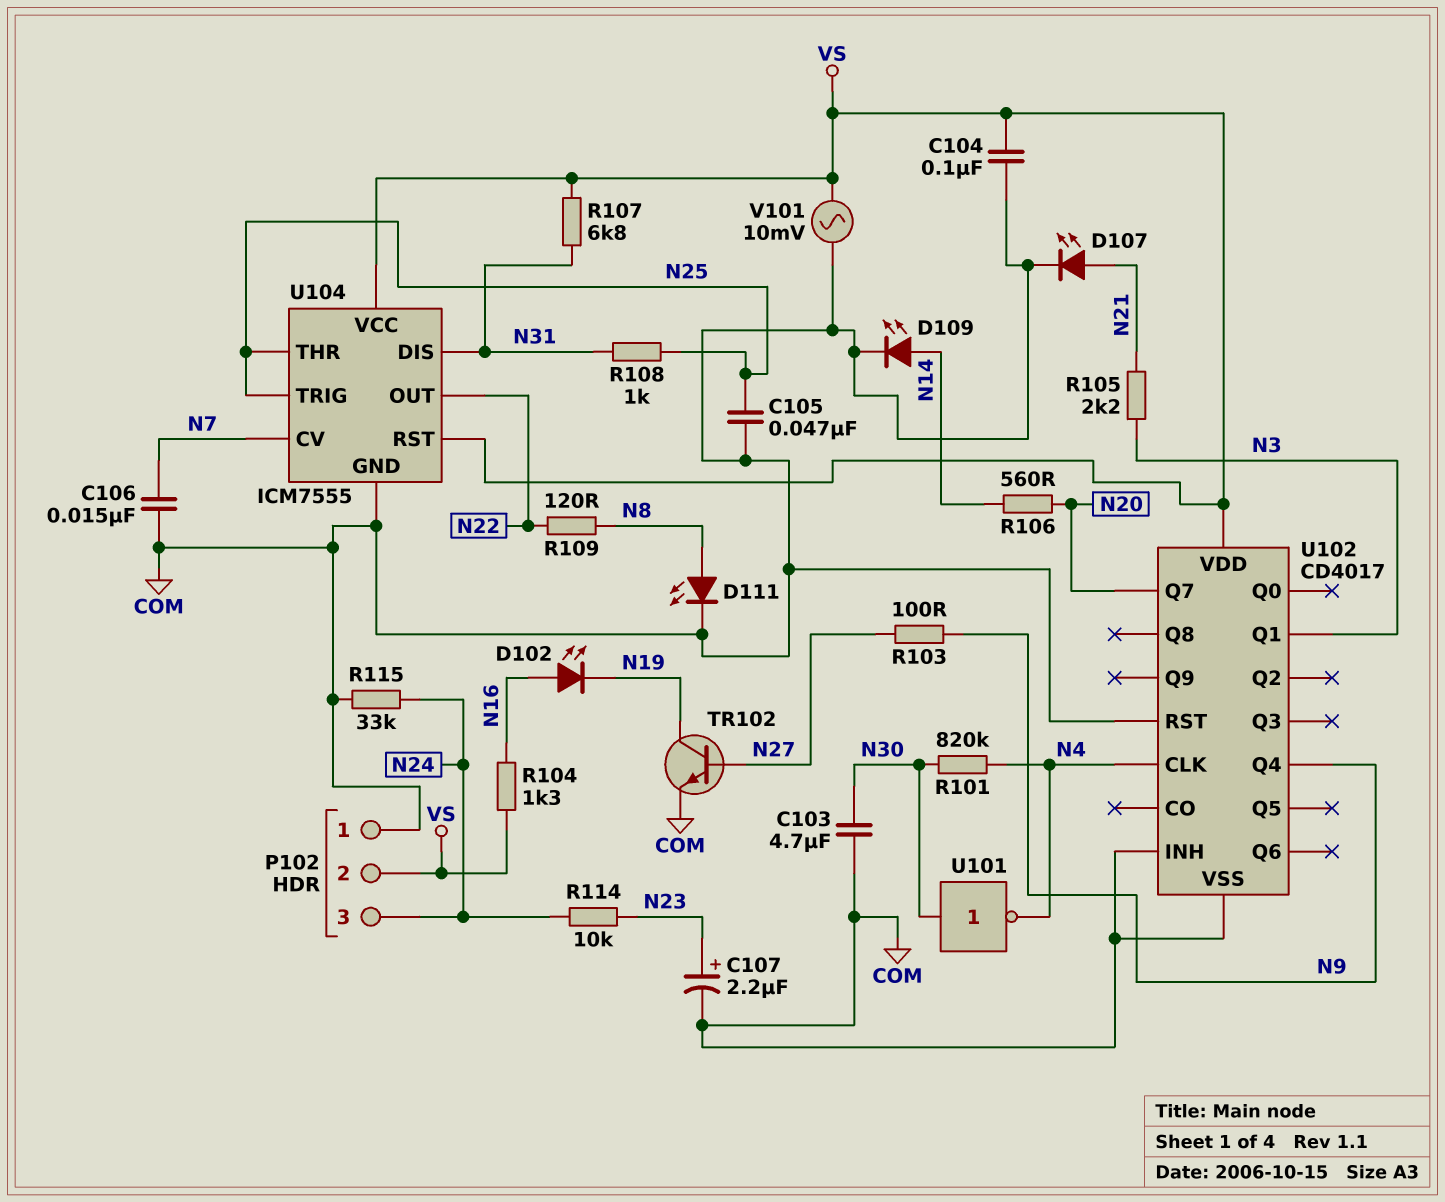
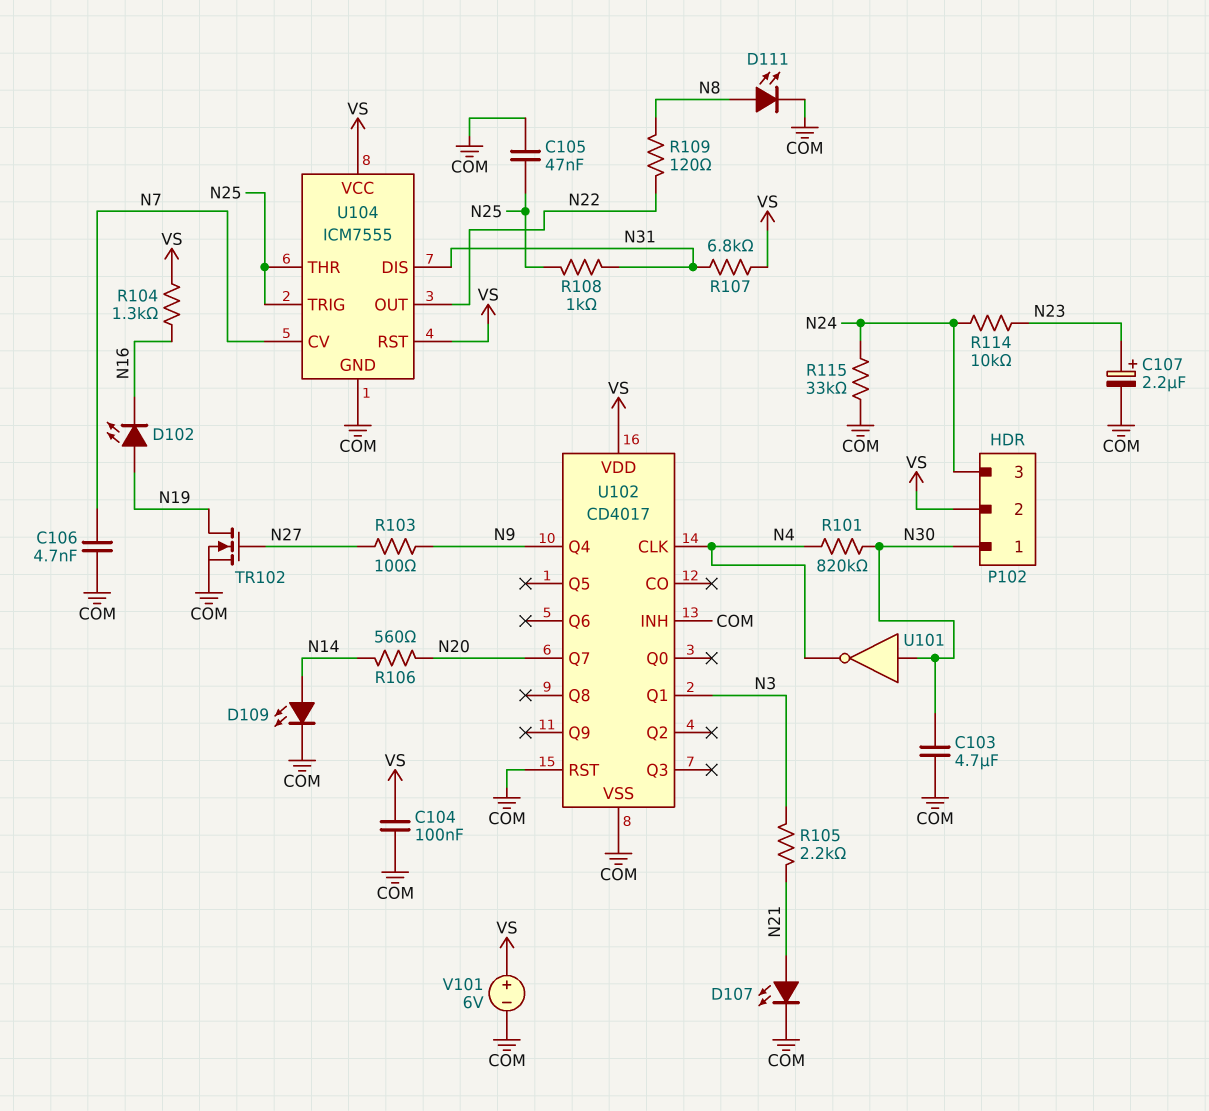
C106: 15nF (COM, N7) -> 4.7nF (COM, N7)
D102: LED (A N16, K N19) -> LED (A N19, K N16)
P102 pin 1: COM -> N30
TR102: NPN (B N27, C N19, E COM) -> NMOS (G N27, D N19, S COM)
V101: AC 10mV (COM, VS) -> 6V (plus VS, minus COM)

